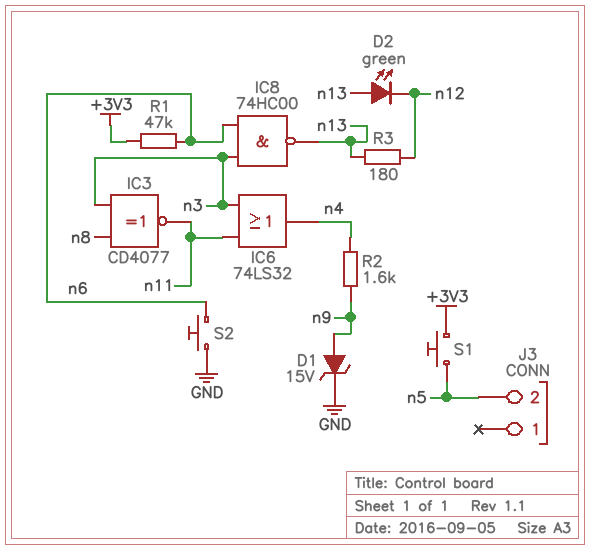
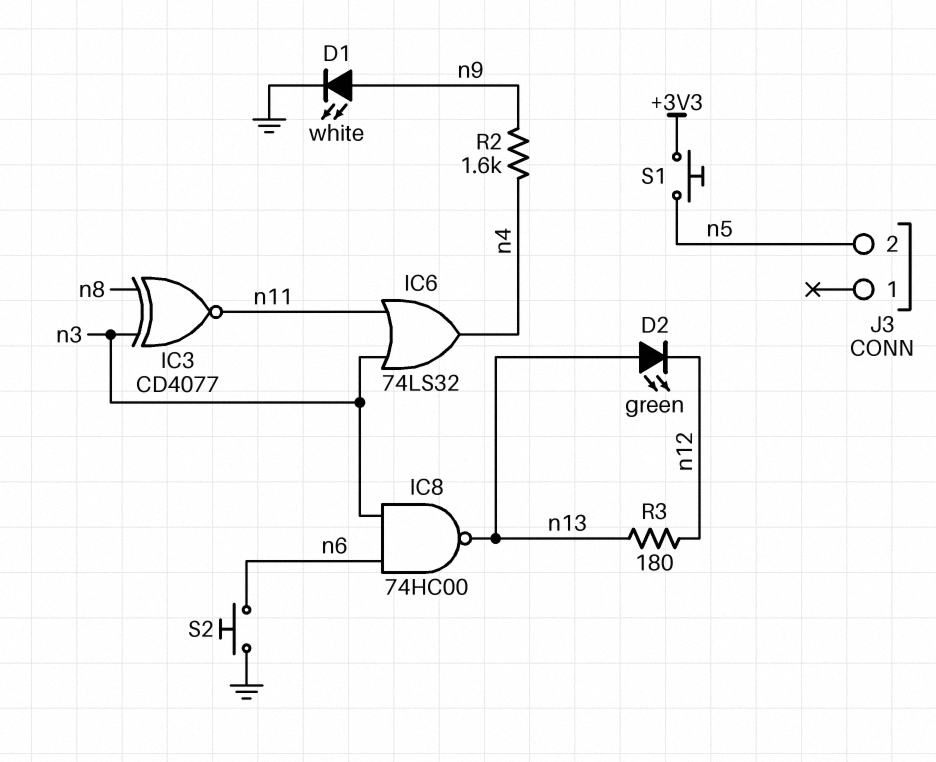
D1: zener 15V (A n9, K GND) -> LED white (A n9, K GND)
R1: 47k (+3V3, n6) -> none

